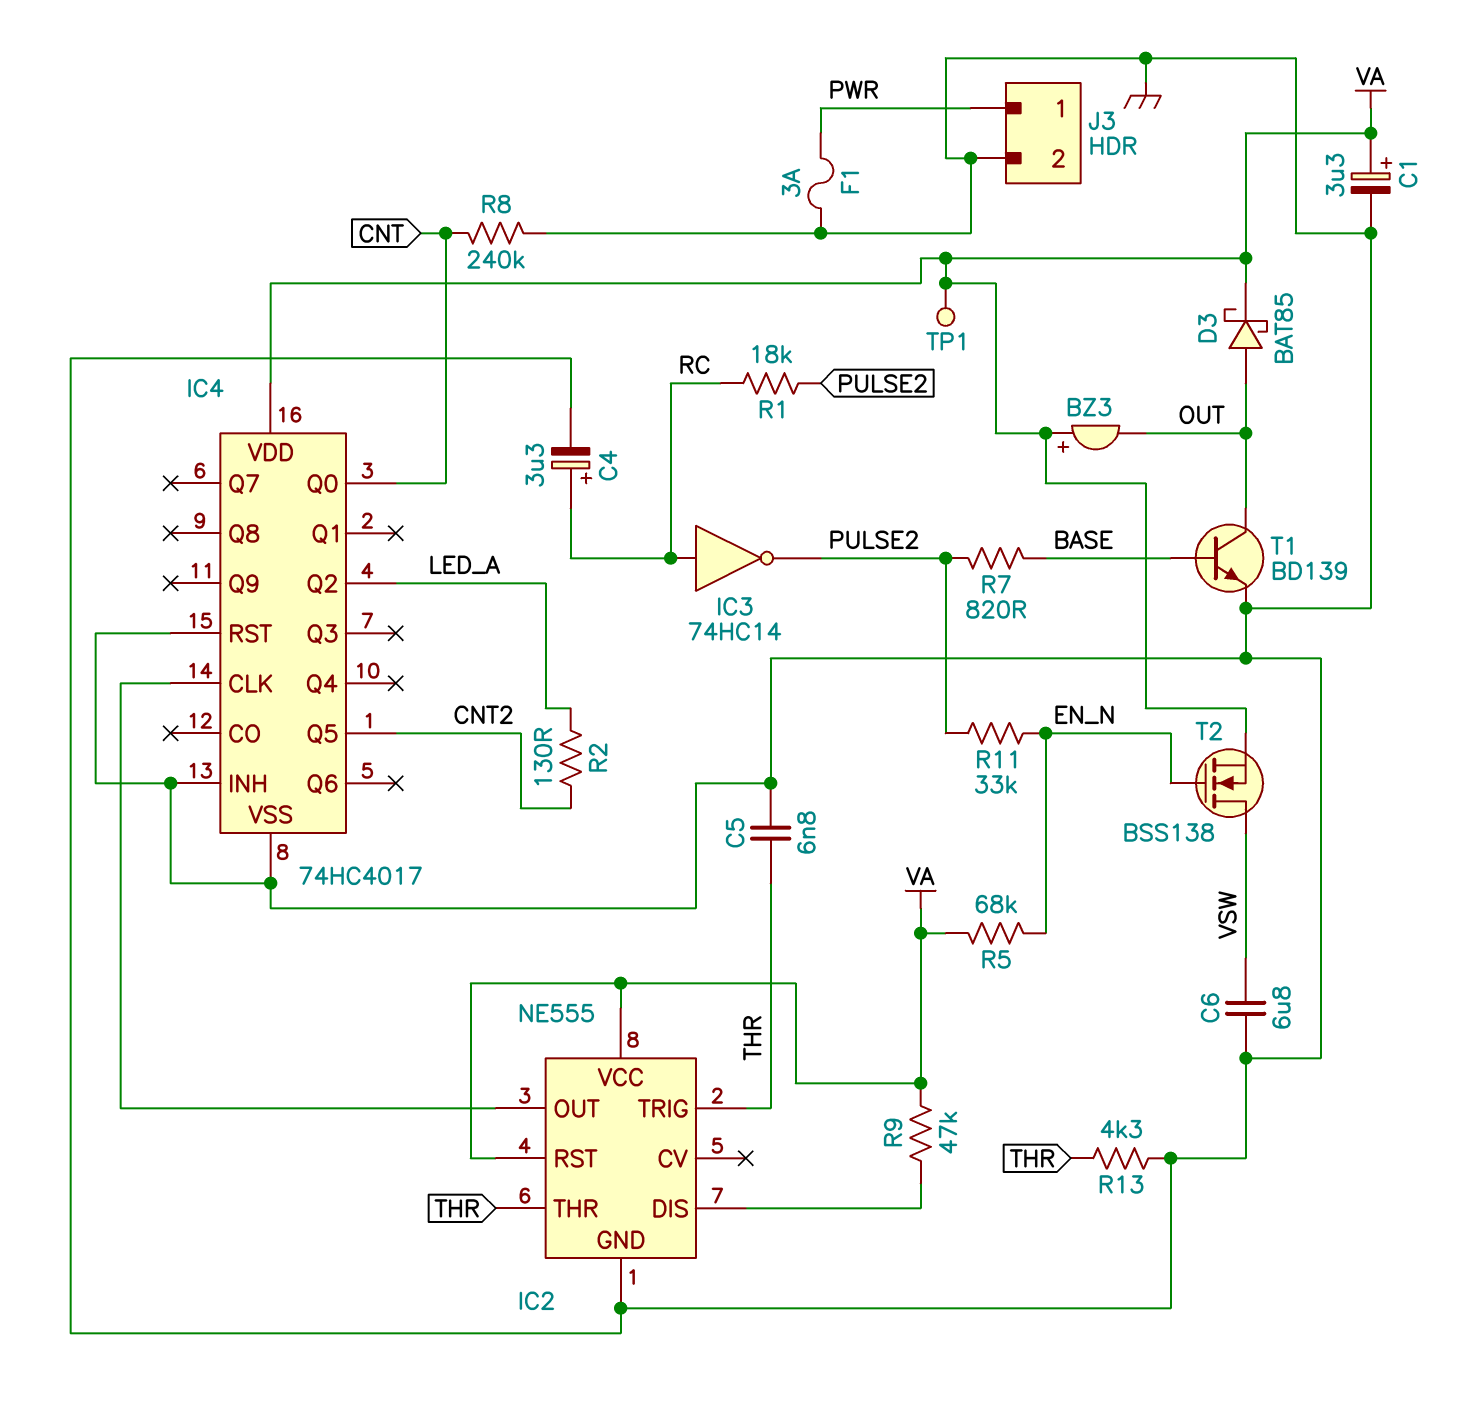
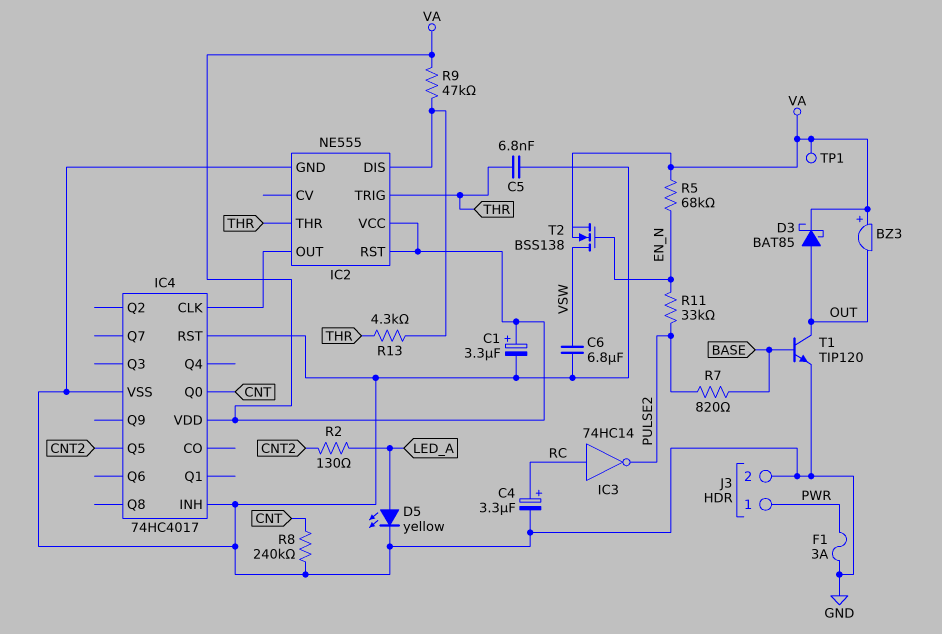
D5: none -> LED yellow (A LED_A, K GND)
IC4 pin Q2: LED_A -> none
R1: 18k (PULSE2, RC) -> none
R13: 4.3k (GND, THR) -> 4.3k (IC2/DIS, THR)
T1: NPN BD139 (B BASE, C OUT, E GND) -> NPN TIP120 (B BASE, C OUT, E GND)

